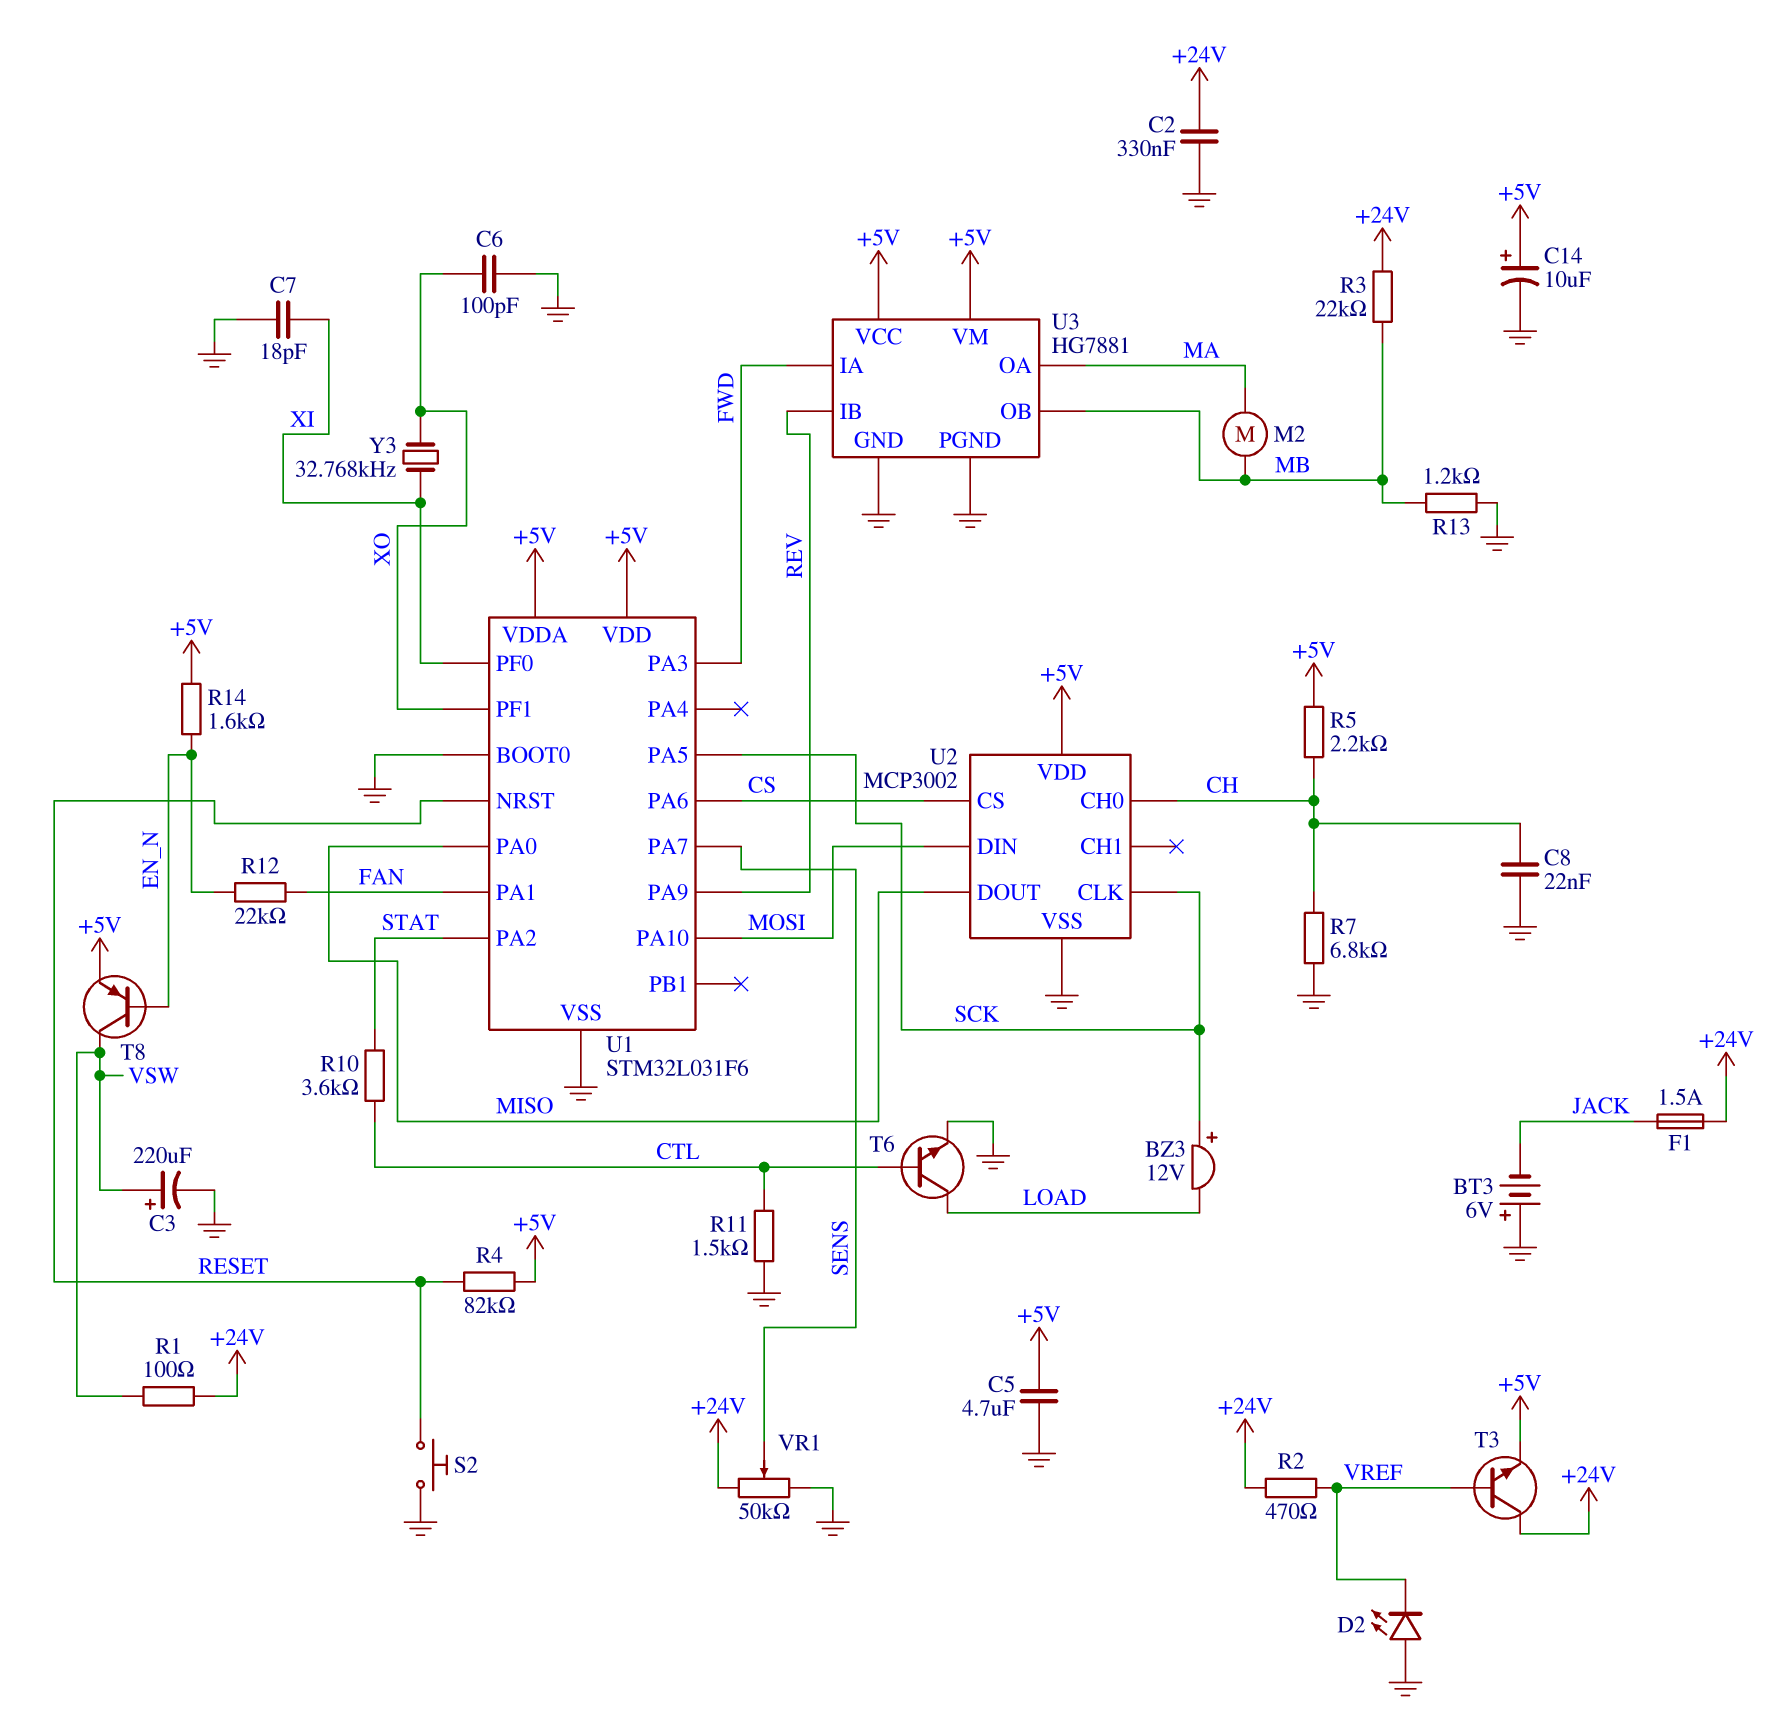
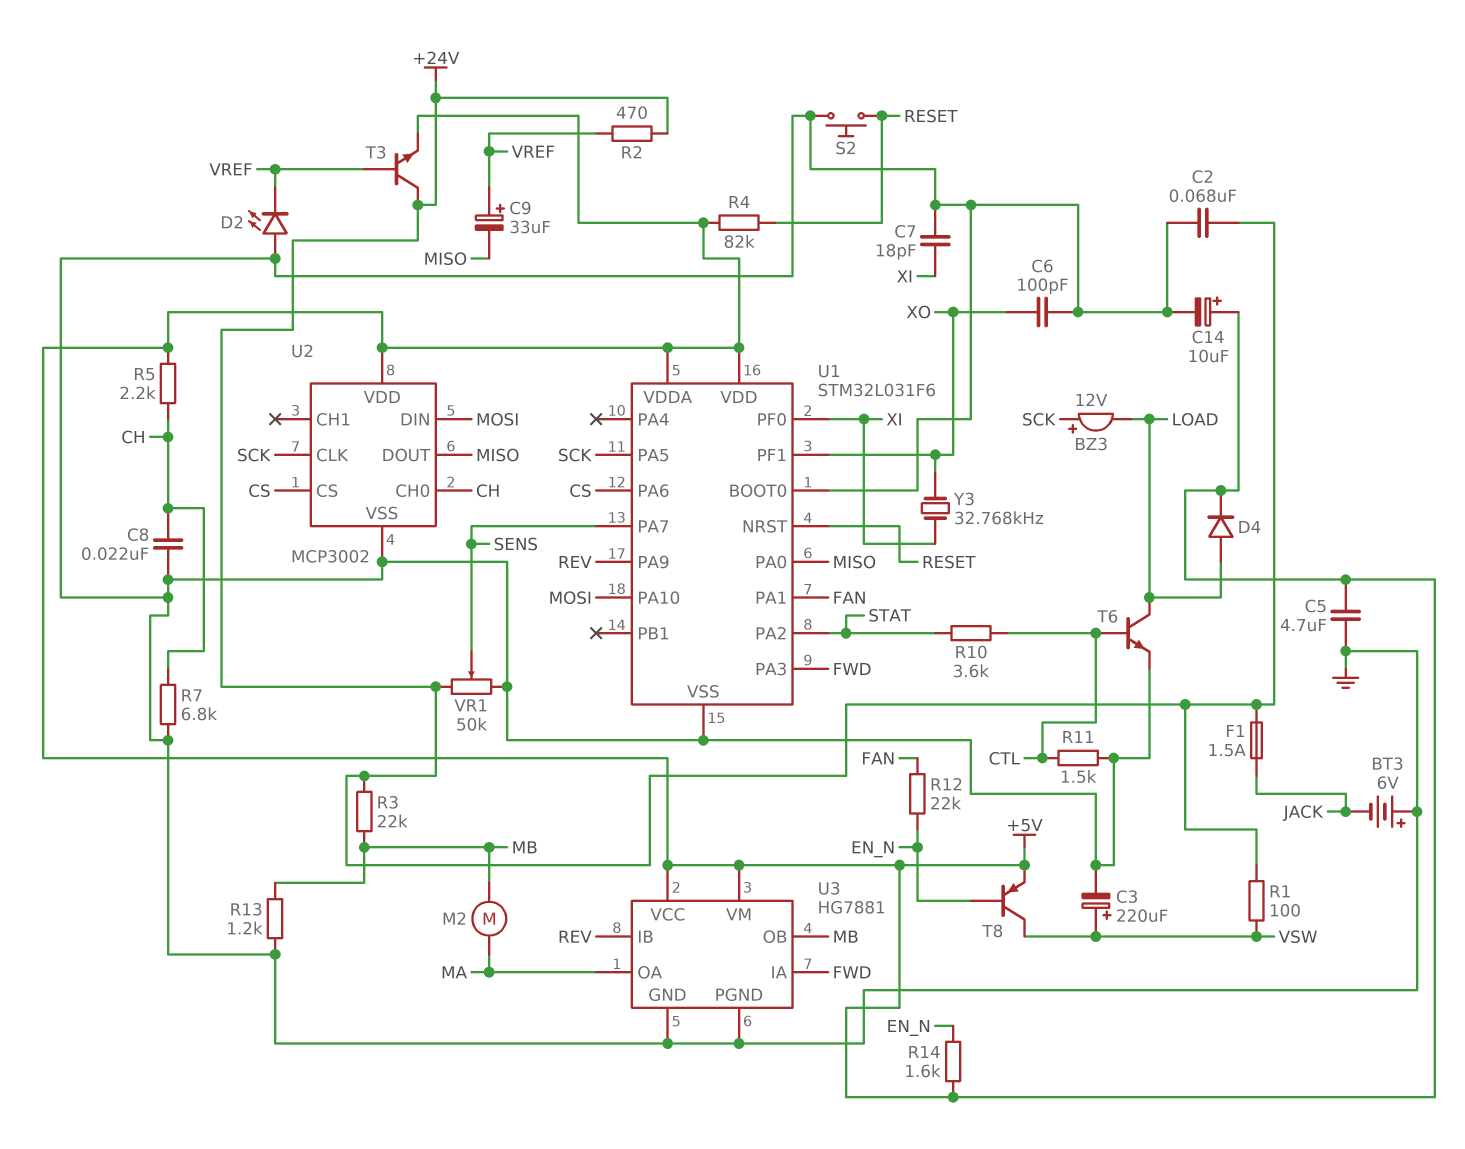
C2: 330nF (+24V, GND) -> 68nF (+24V, GND)
C9: none -> 33uF (plus VREF, minus MISO)
D4: none -> diode (A LOAD, K +5V)

